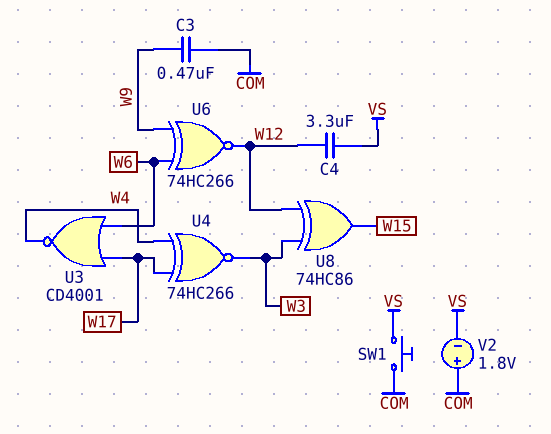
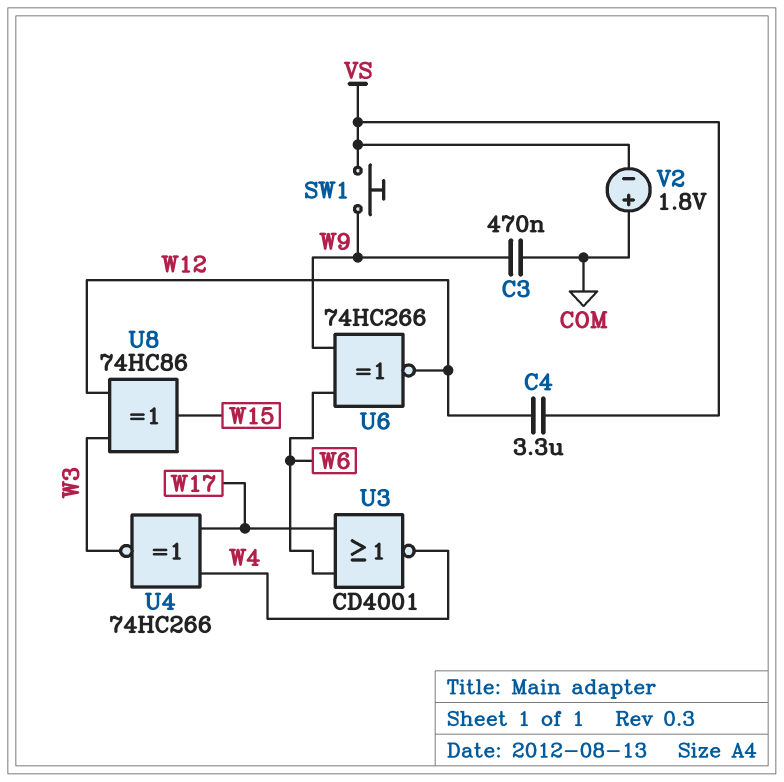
SW1: button (COM, VS) -> button (VS, W9)

